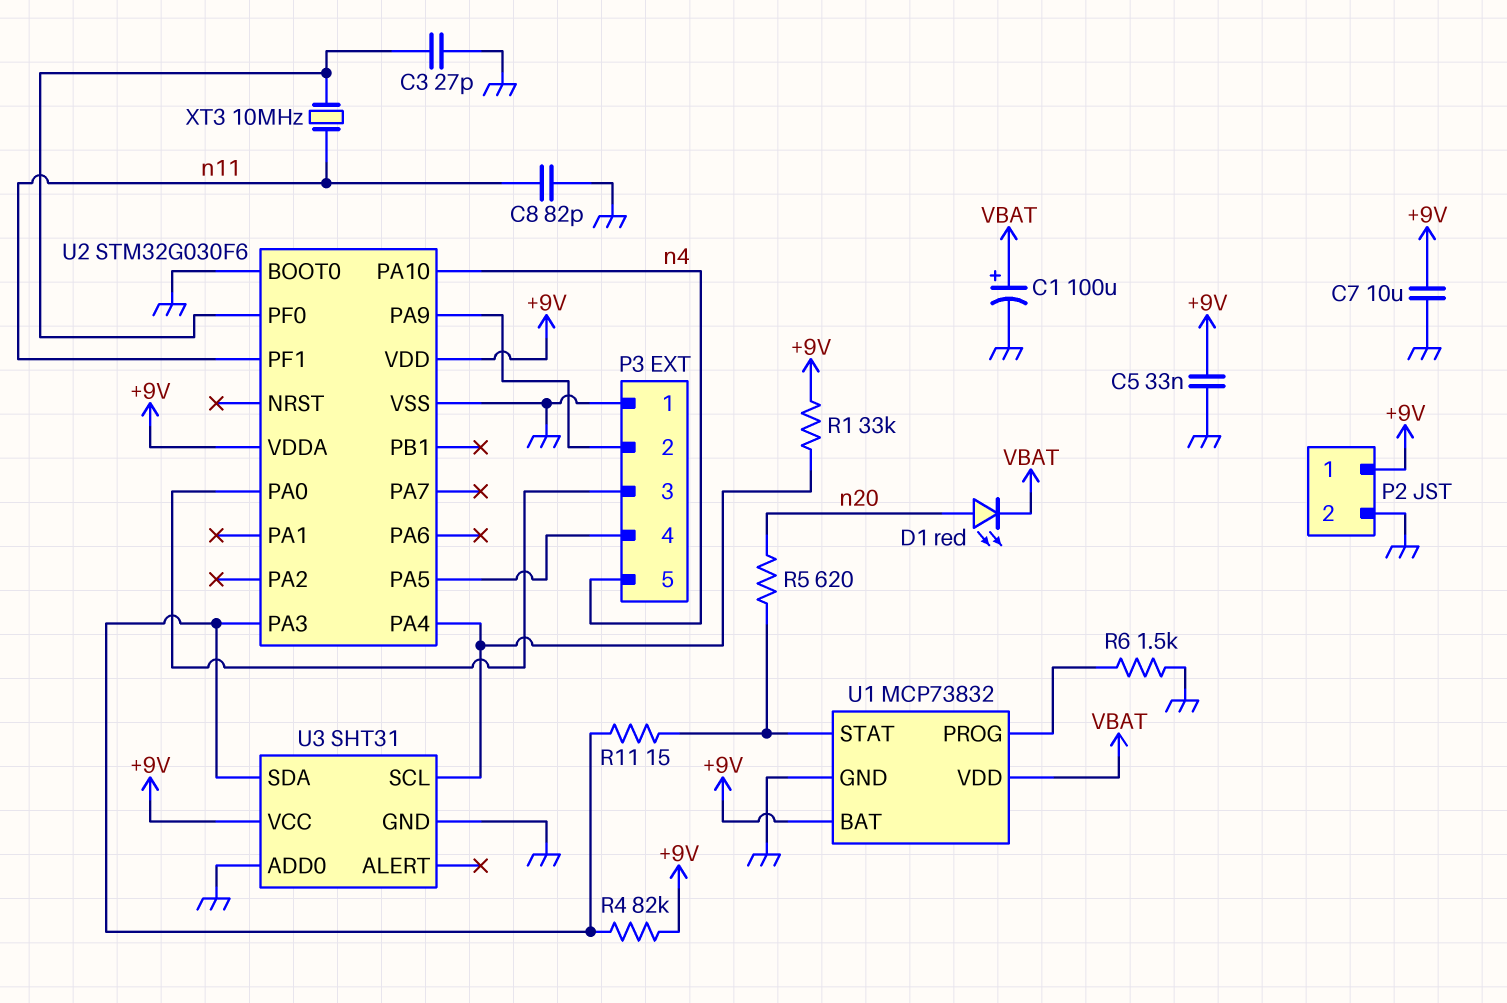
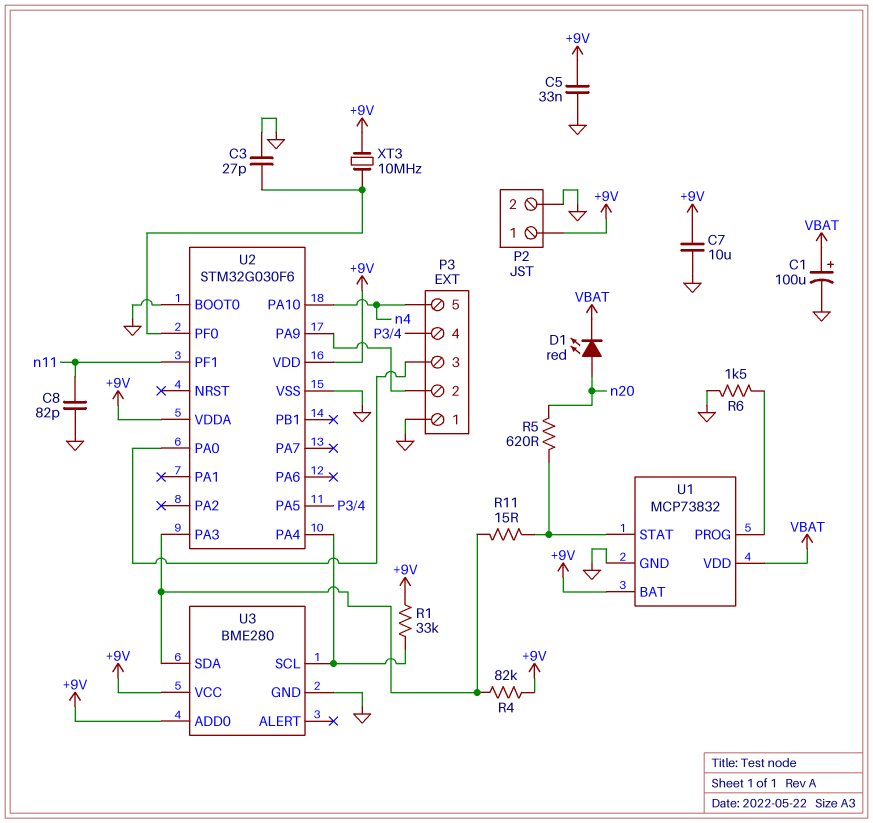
U3: SHT31 -> BME280
U3 pin ADD0: GND -> +9V
XT3: 10MHz (U2/PF0, n11) -> 10MHz (+9V, U2/PF0)

